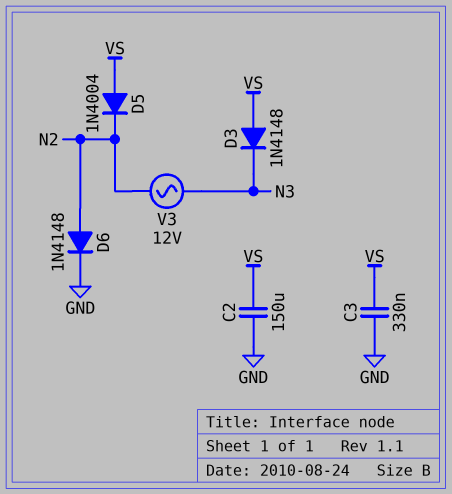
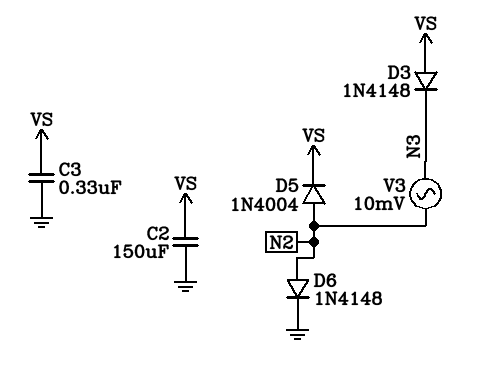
D5: diode 1N4004 (A VS, K N2) -> diode 1N4004 (A N2, K VS)
V3: AC 12V (N2, N3) -> AC 10mV (N2, N3)

